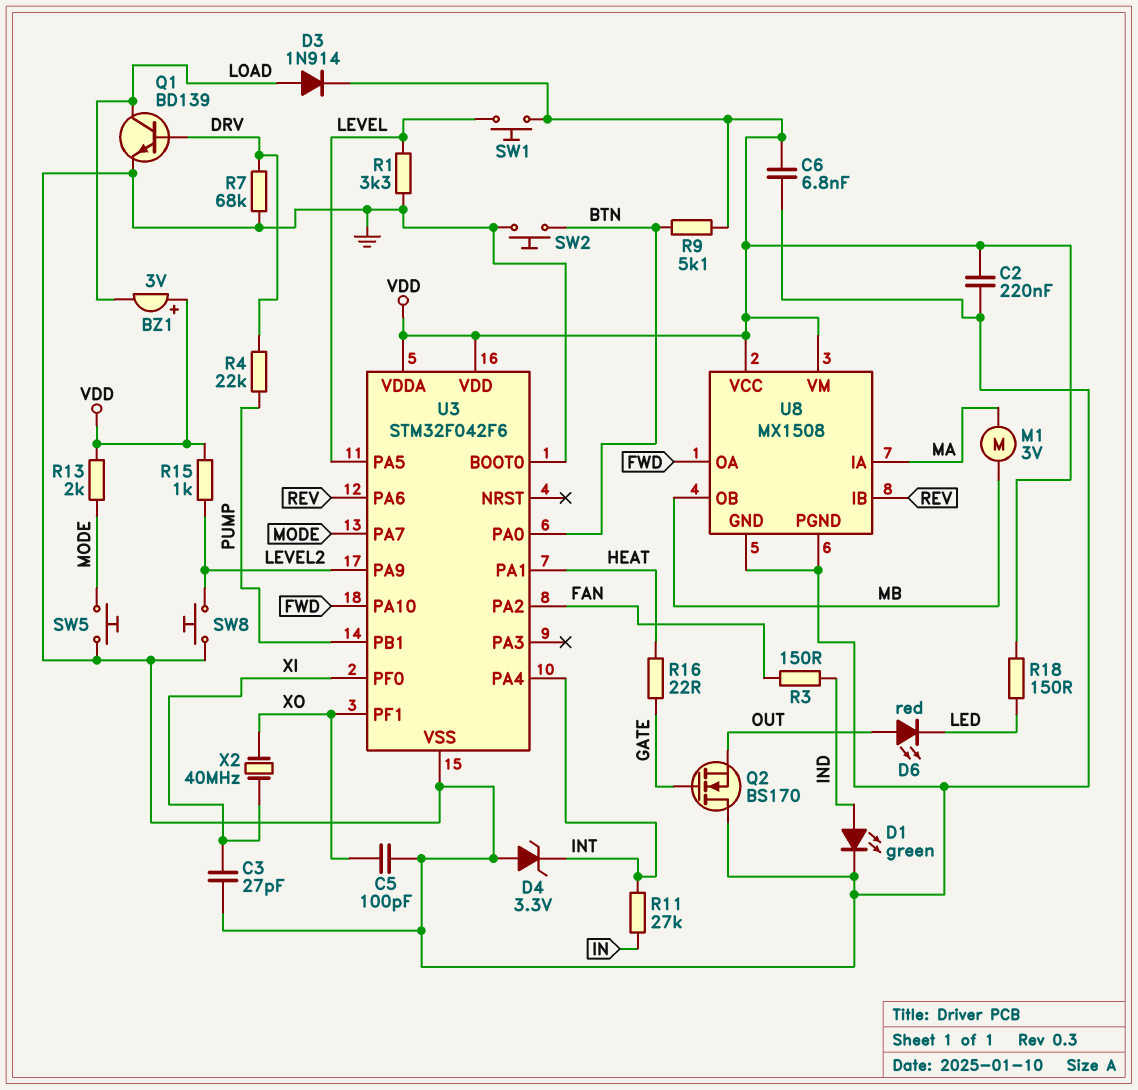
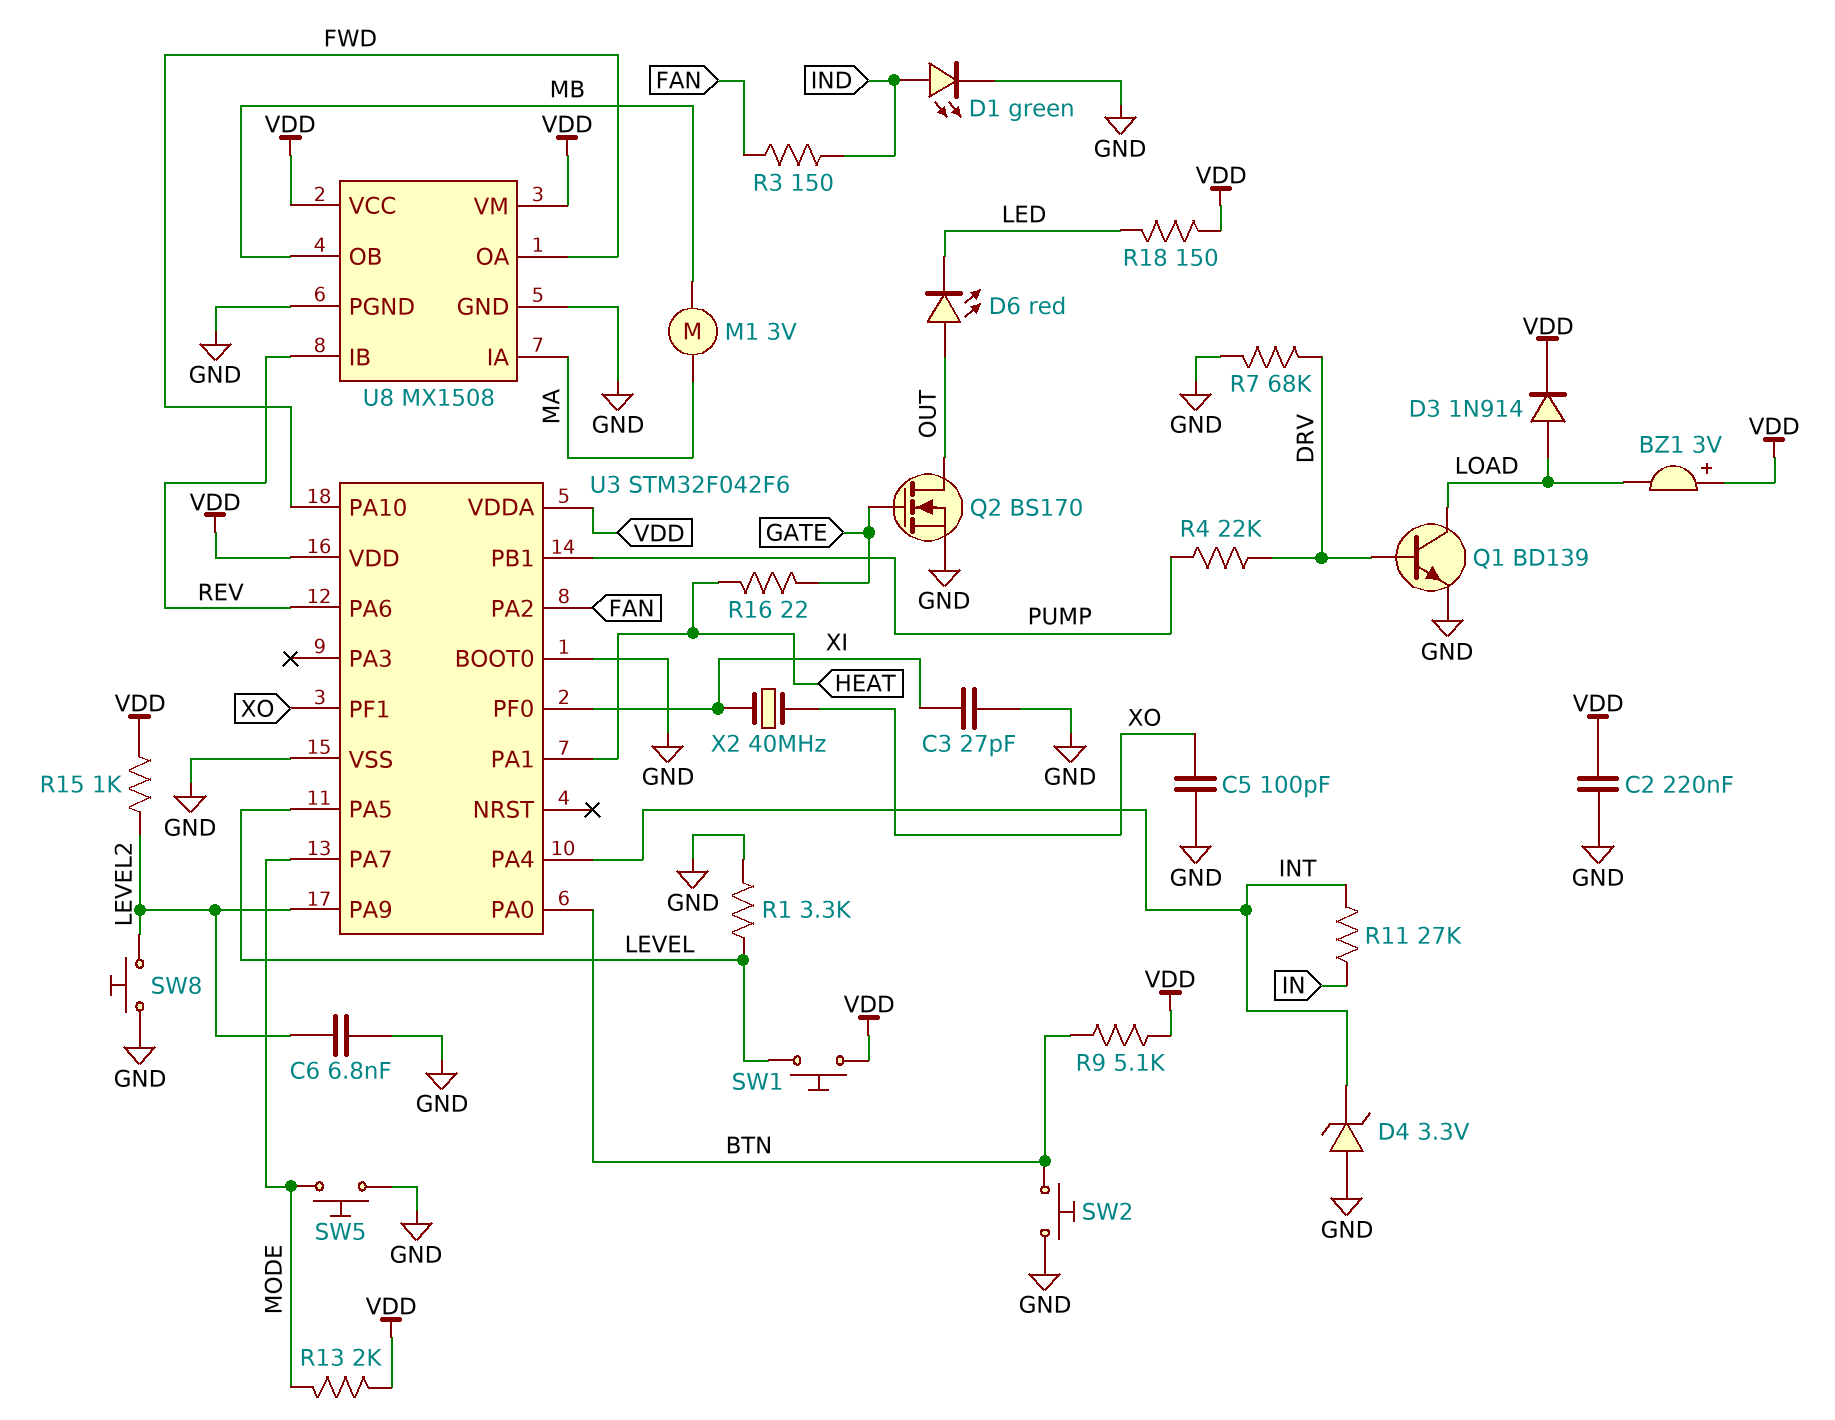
C6: 6.8nF (GND, VDD) -> 6.8nF (GND, LEVEL2)
Q2: NMOS BS170 (G GATE, D GND, S OUT) -> NMOS BS170 (G GATE, D OUT, S GND)

